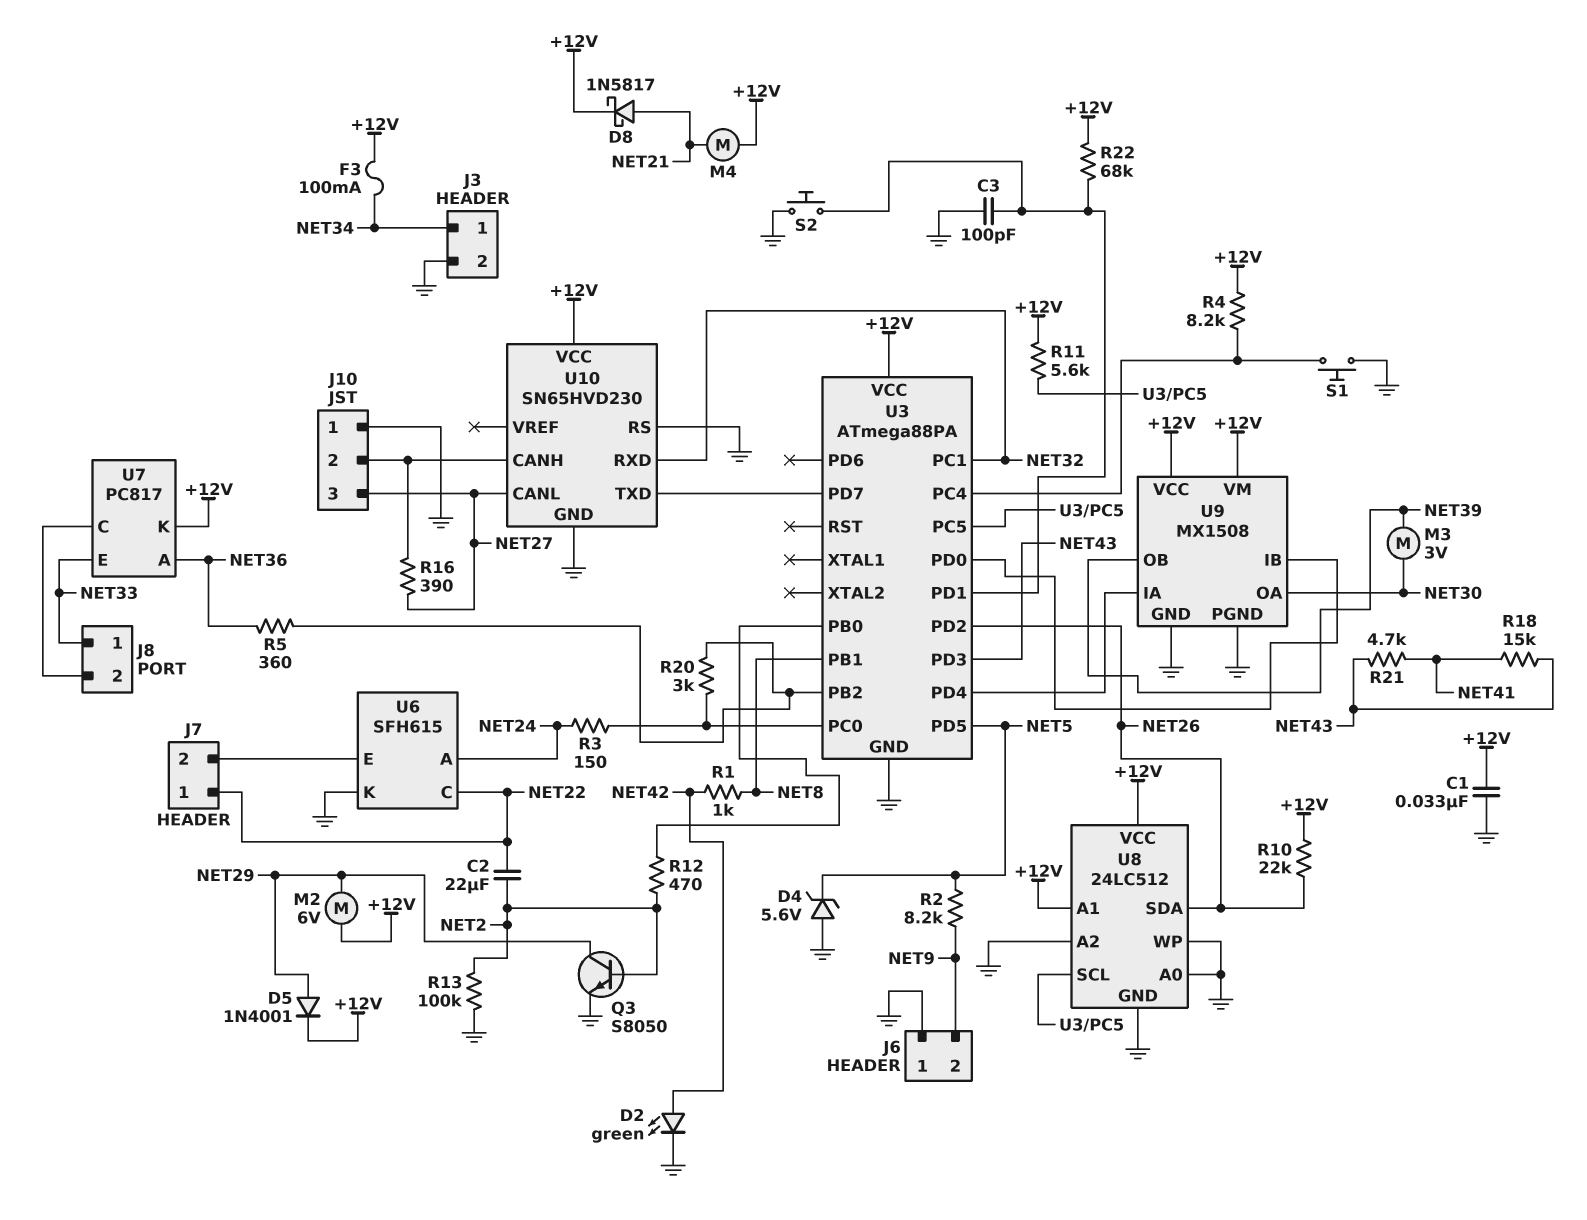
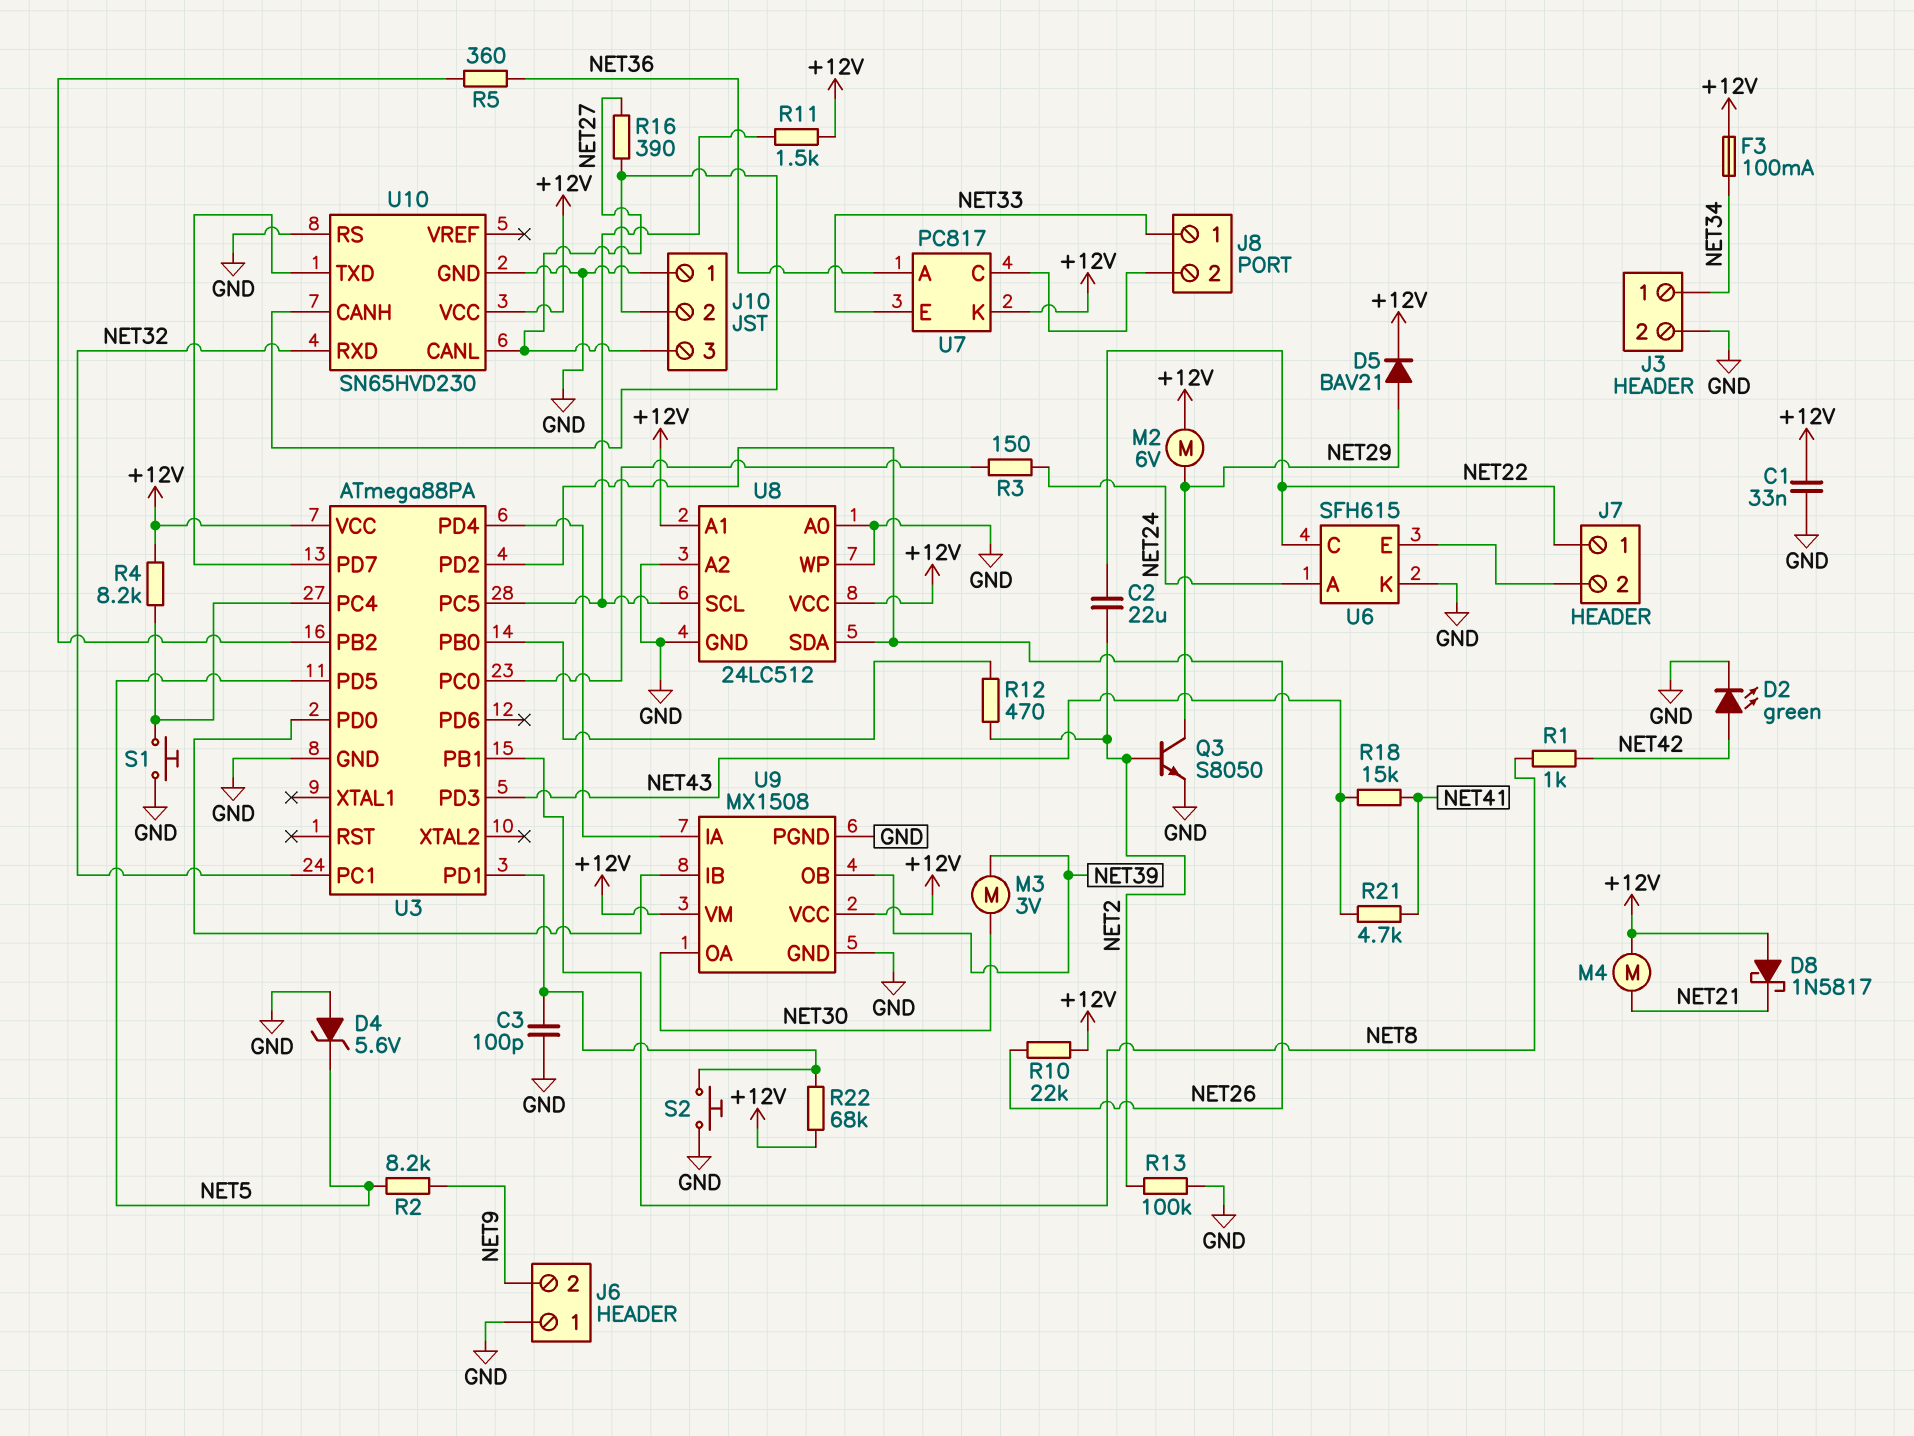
D5: diode 1N4001 (A NET29, K +12V) -> diode BAV21 (A NET29, K +12V)
D8: schottky 1N5817 (A NET21, K +12V) -> schottky 1N5817 (A +12V, K NET21)
R11: 5.6k (+12V, U3/PC5) -> 1.5k (+12V, U3/PC5)
R20: 3k (U3/PB2, U3/PC0) -> none

